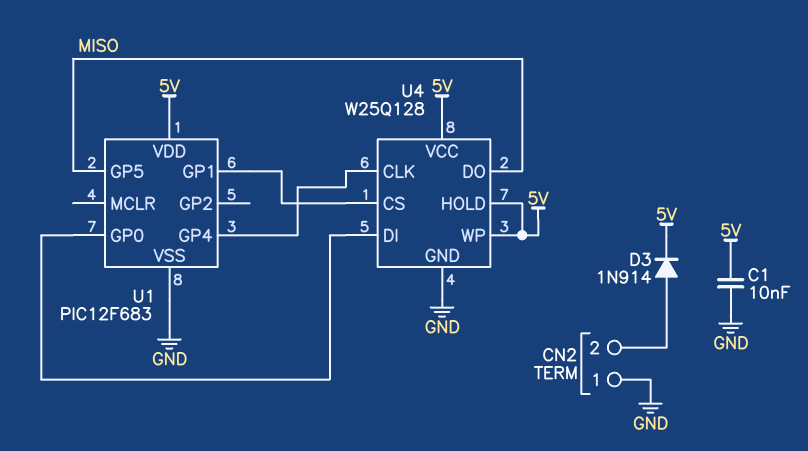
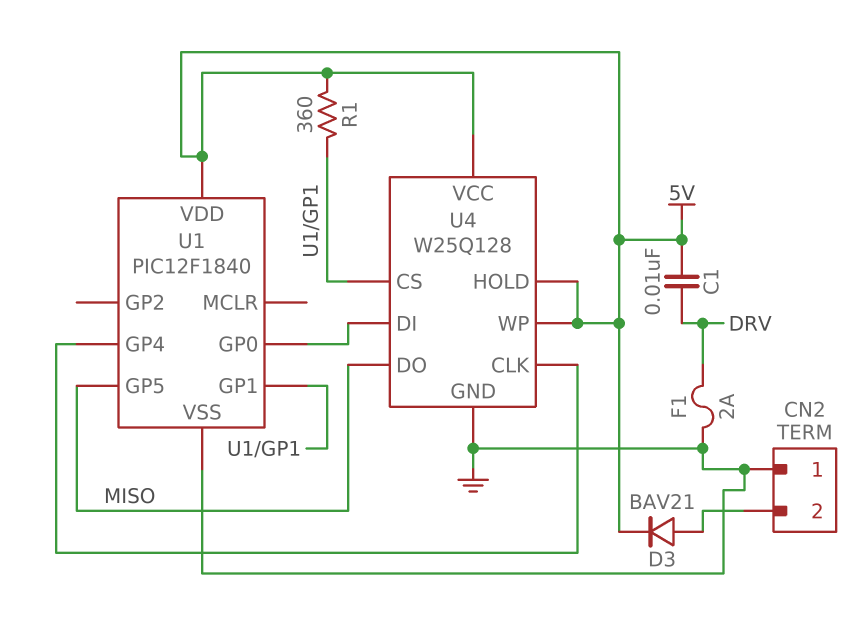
C1: 10nF (5V, GND) -> 10nF (5V, DRV)
D3: diode 1N914 (A CN2/2, K 5V) -> diode BAV21 (A CN2/2, K 5V)
F1: none -> 2A (DRV, GND)
R1: none -> 360 (5V, U1/GP1)
U1: PIC12F683 -> PIC12F1840

